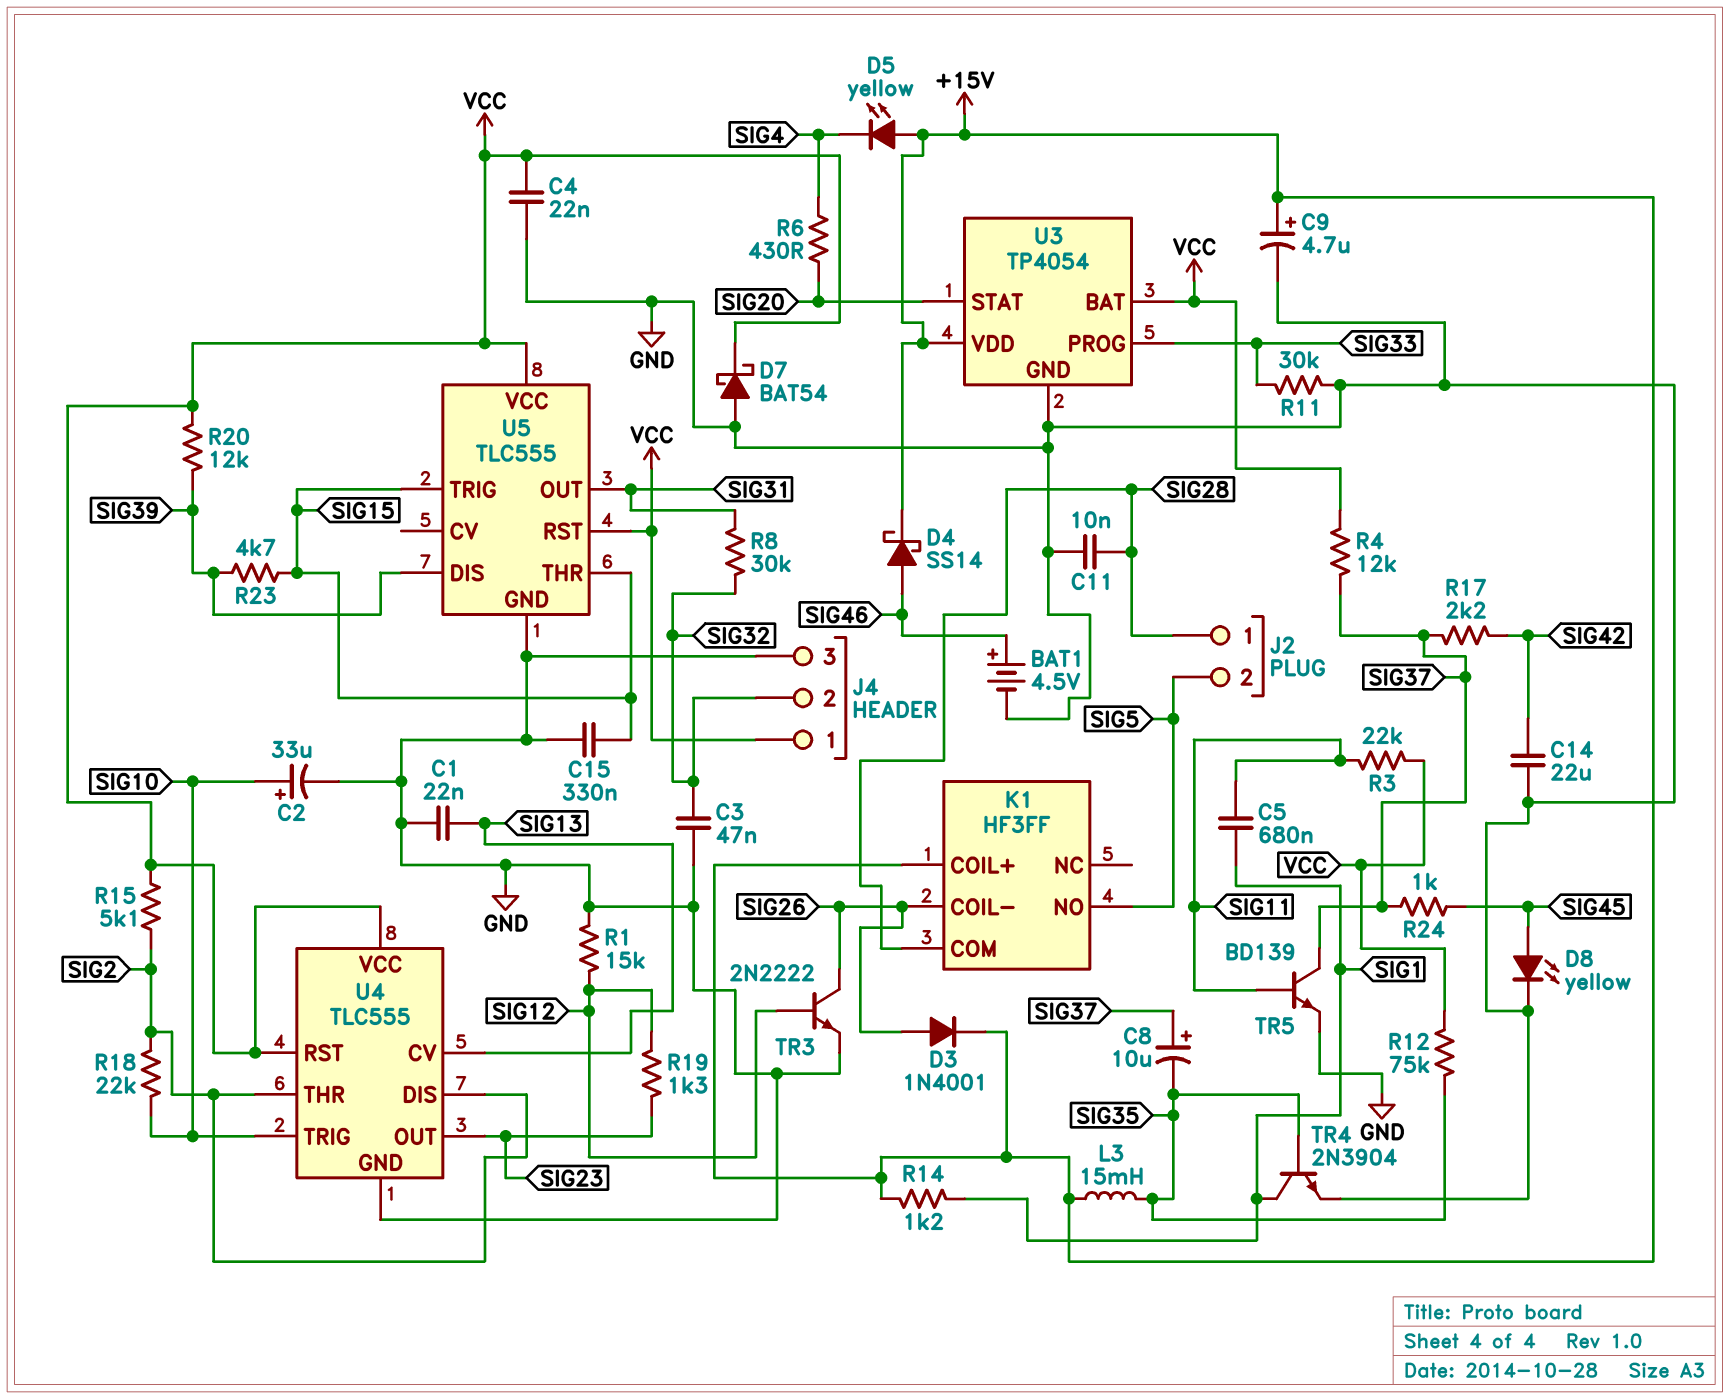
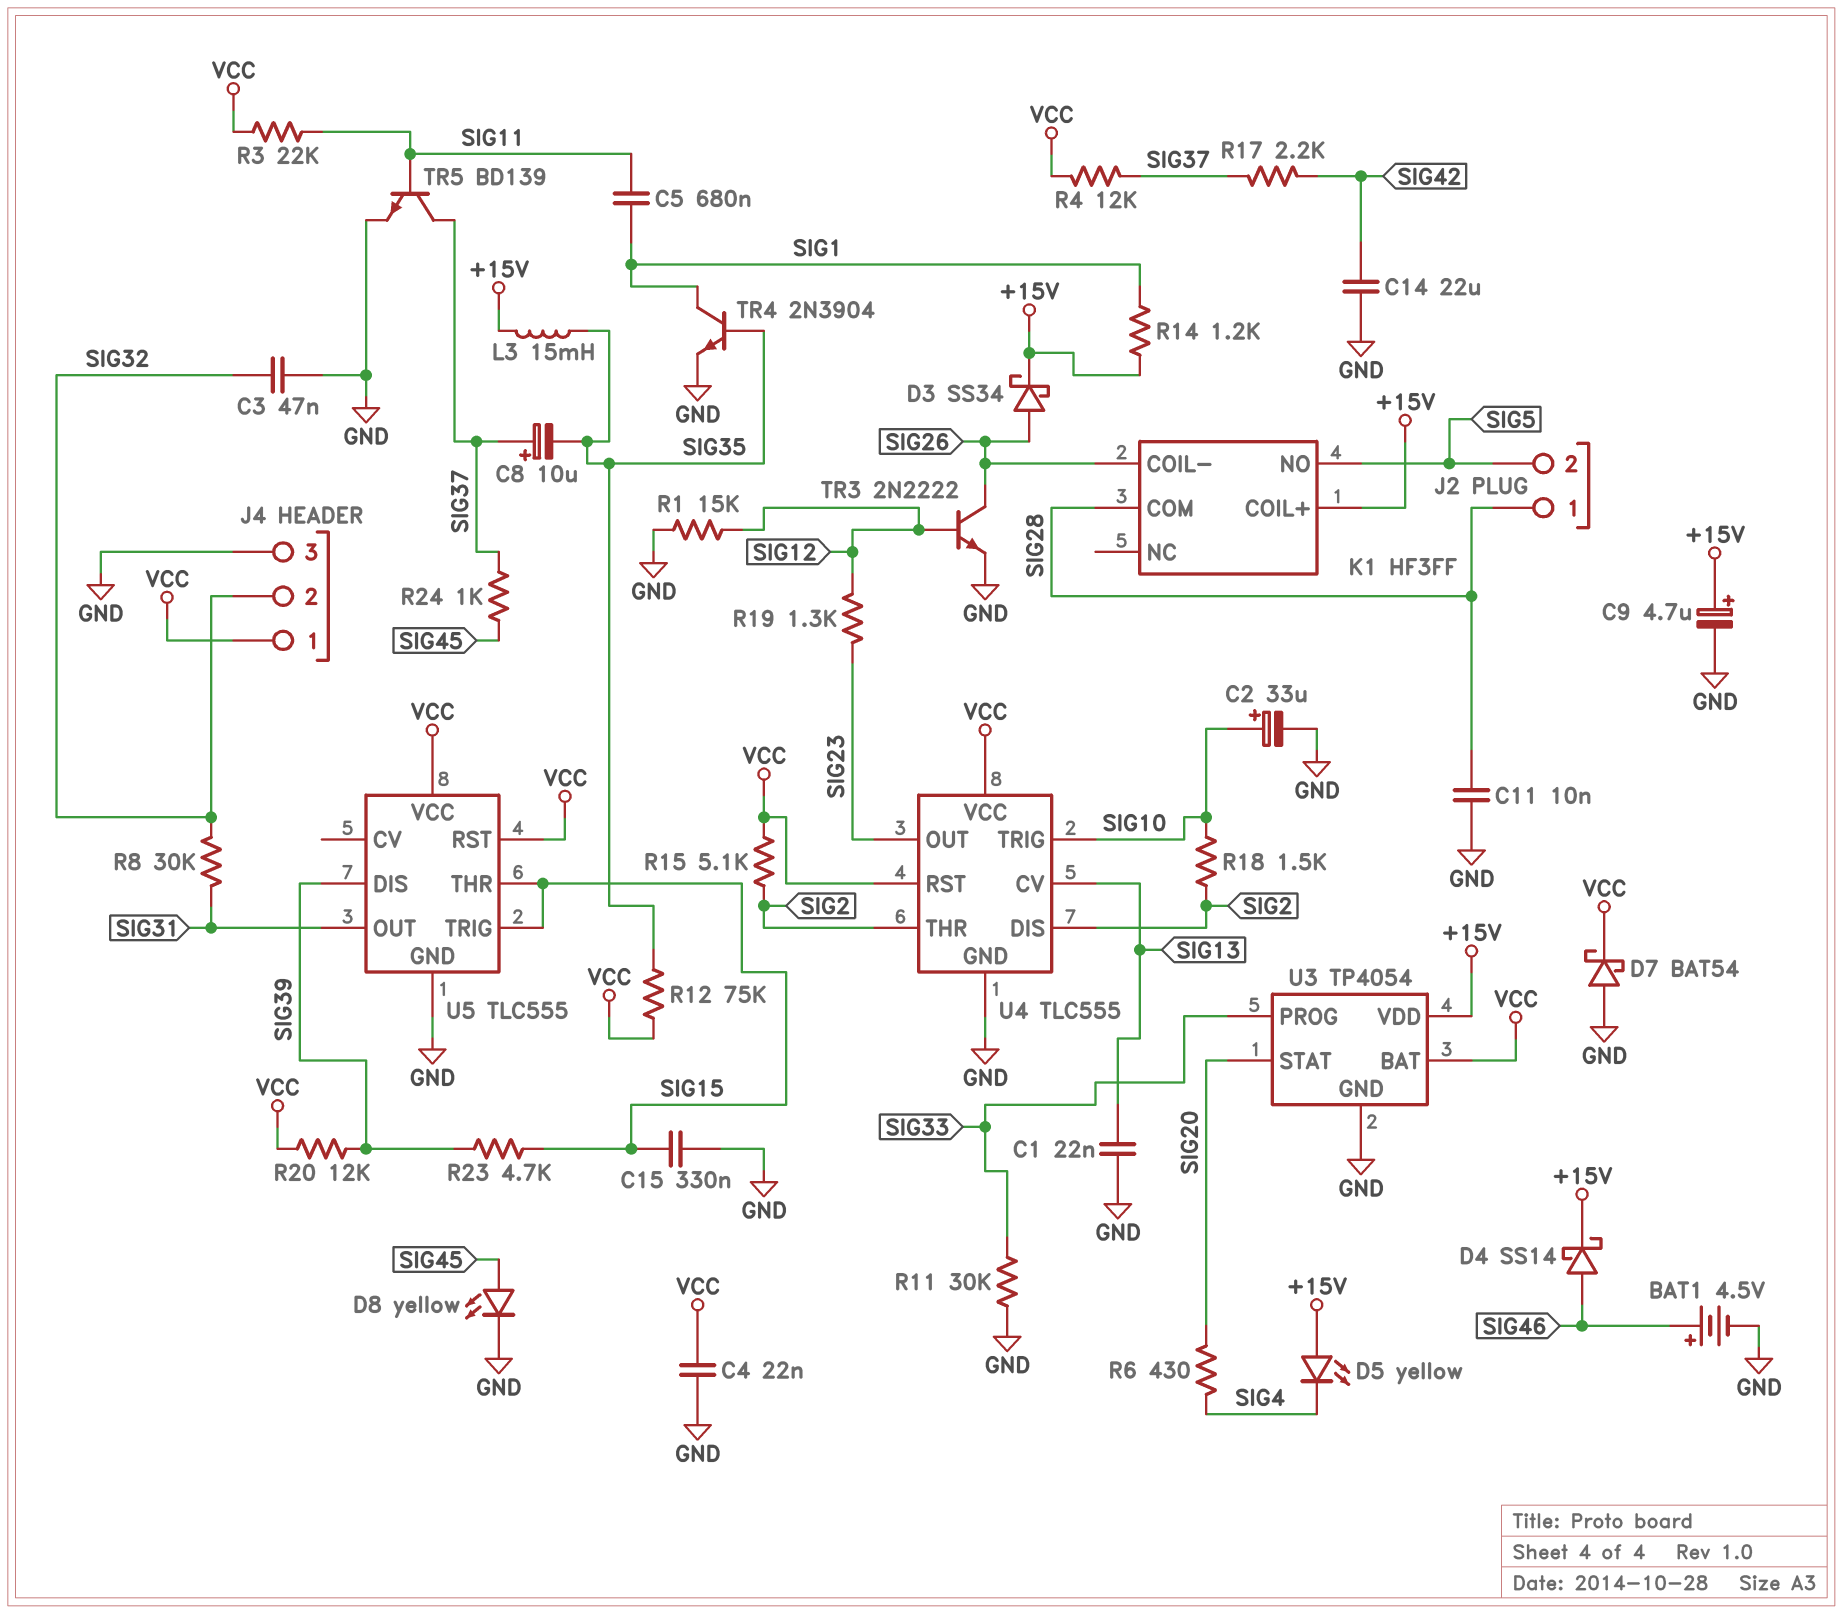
D3: diode 1N4001 (A SIG26, K +15V) -> schottky SS34 (A SIG26, K +15V)
R18: 22k (SIG2, SIG10) -> 1.5k (SIG2, SIG10)

